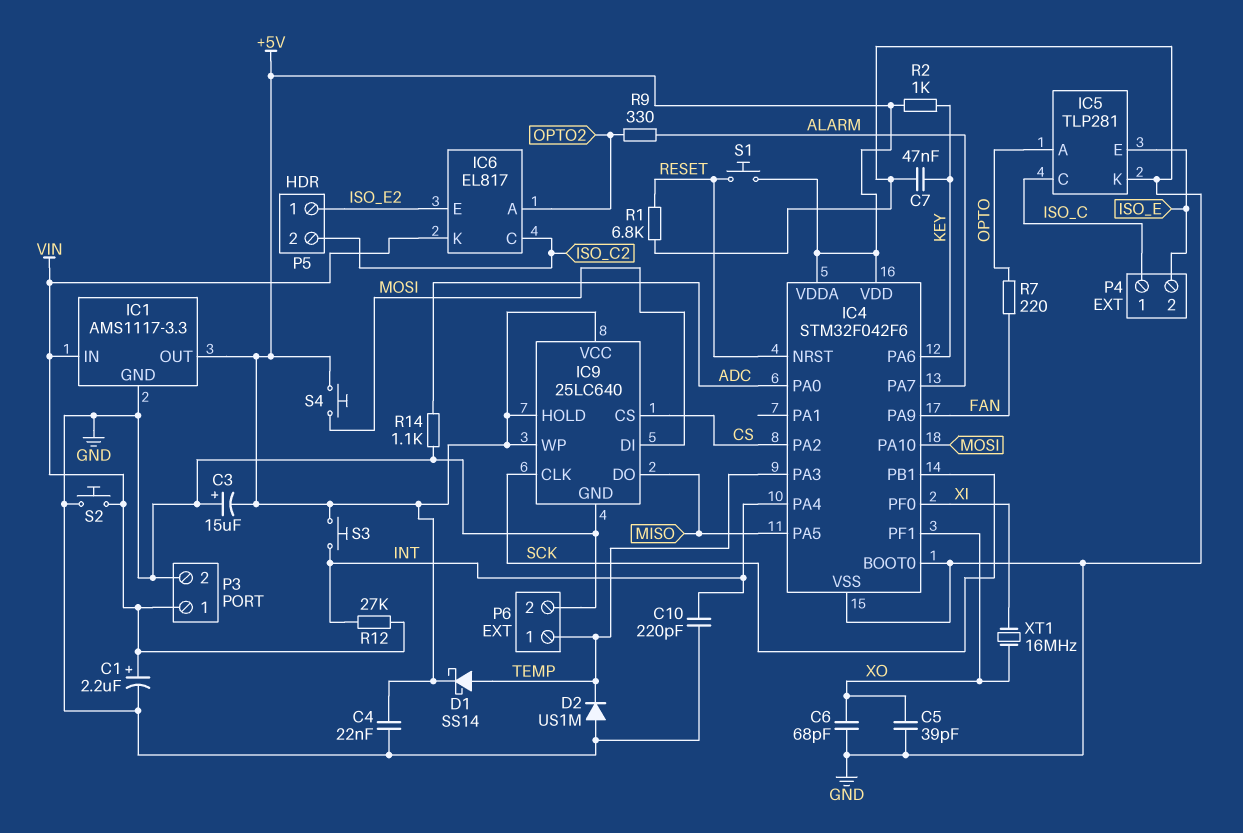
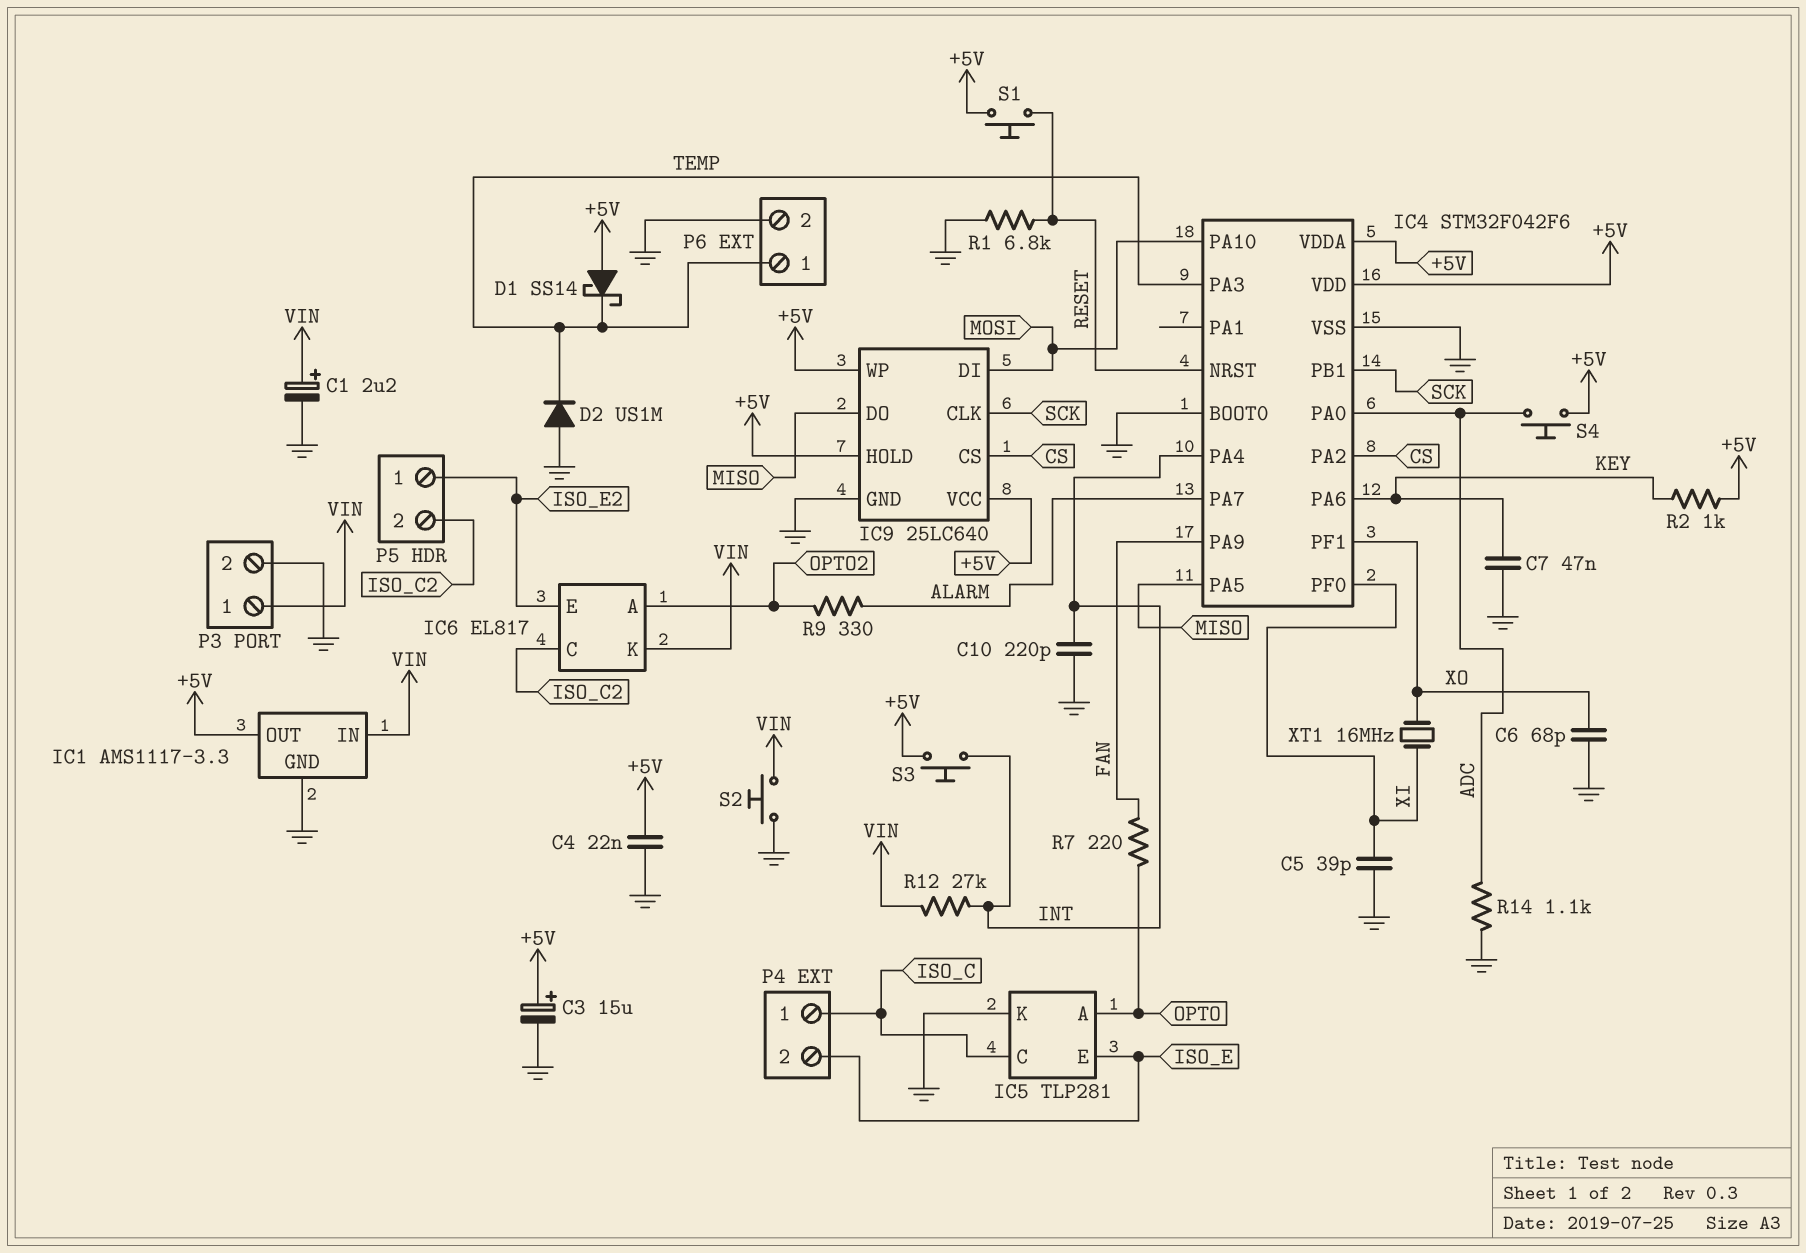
C3: 15uF (plus GND, minus +5V) -> 15uF (plus +5V, minus GND)
C5: 39pF (GND, XO) -> 39pF (GND, XI)
D1: schottky SS14 (A TEMP, K +5V) -> schottky SS14 (A +5V, K TEMP)
S4: button (+5V, MOSI) -> button (+5V, ADC)

